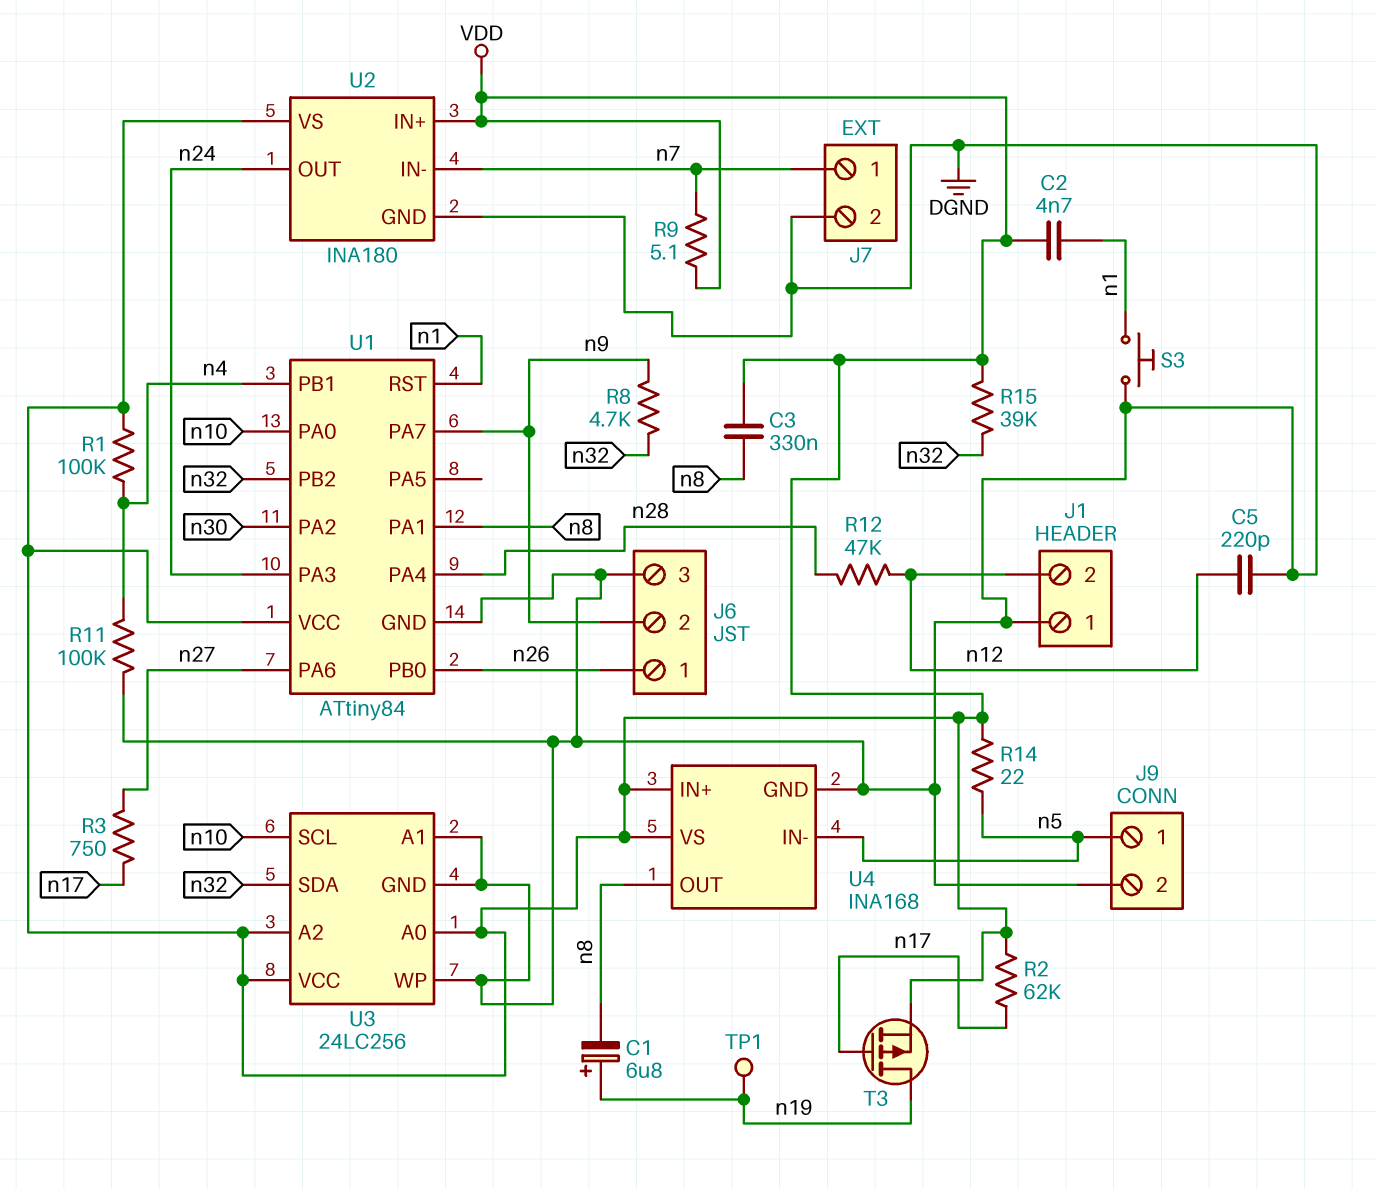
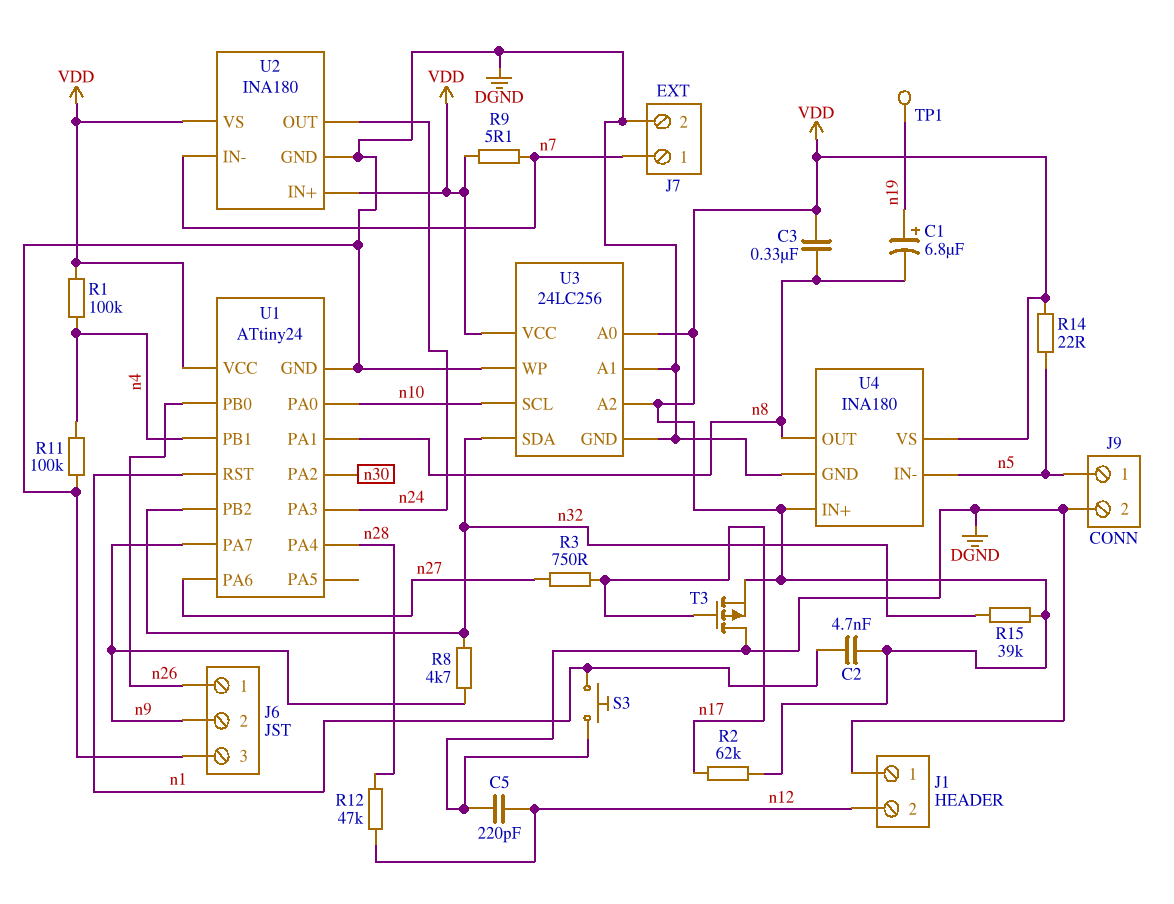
T3: PMOS (G n17, D n19, S VDD) -> PMOS (G n17, D DGND, S VDD)
U1: ATtiny84 -> ATtiny24
U4: INA168 -> INA180

